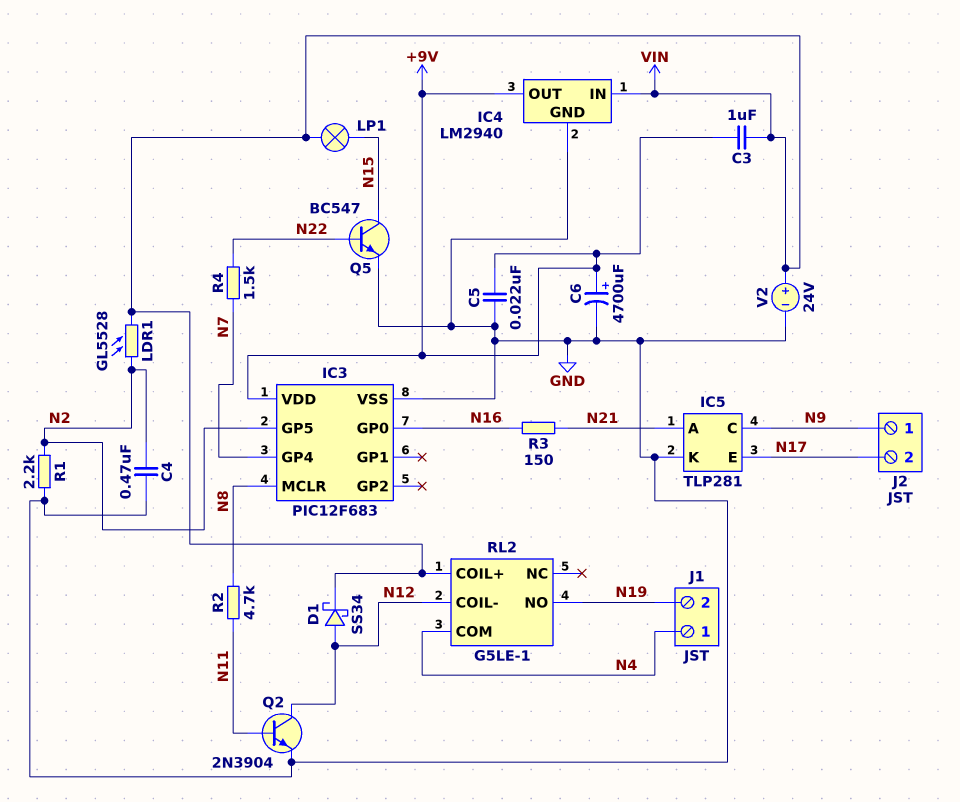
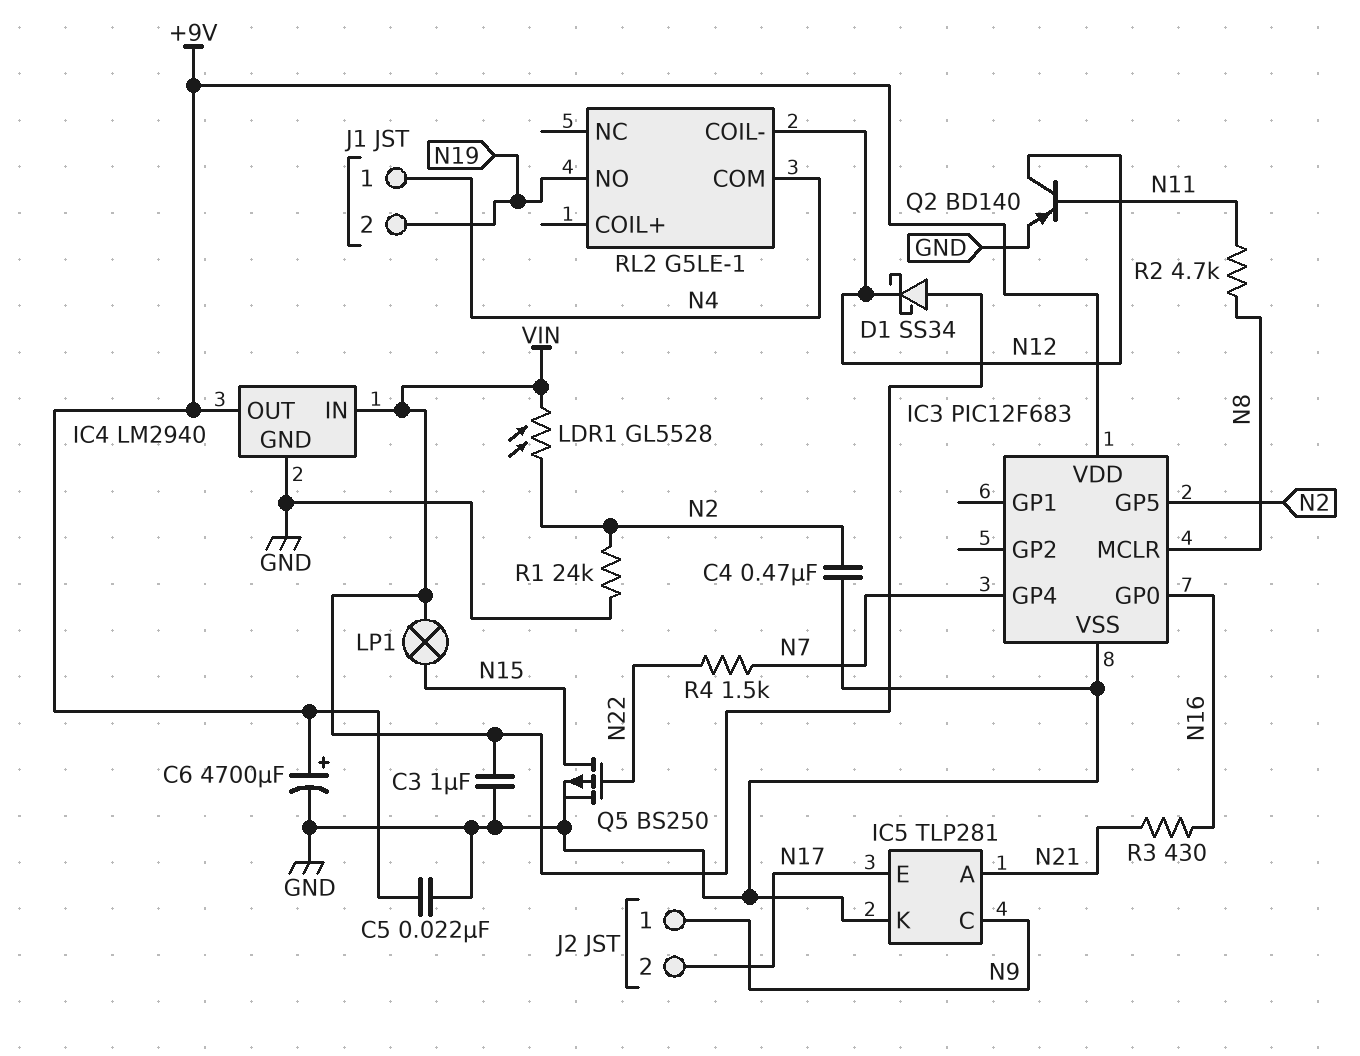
C3: 1uF (+9V, VIN) -> 1uF (GND, VIN)
D1: schottky SS34 (A N12, K VIN) -> schottky SS34 (A VIN, K N12)
Q2: NPN 2N3904 (B N11, C N12, E GND) -> PNP BD140 (B N11, C N12, E GND)
Q5: NPN BC547 (B N22, C N15, E GND) -> PMOS BS250 (G N22, D N15, S GND)
R1: 2.2k (GND, N2) -> 24k (GND, N2)
R3: 150 (N16, N21) -> 430 (N16, N21)
RL2 pin COIL+: VIN -> none
V2: 24V (plus VIN, minus GND) -> none

